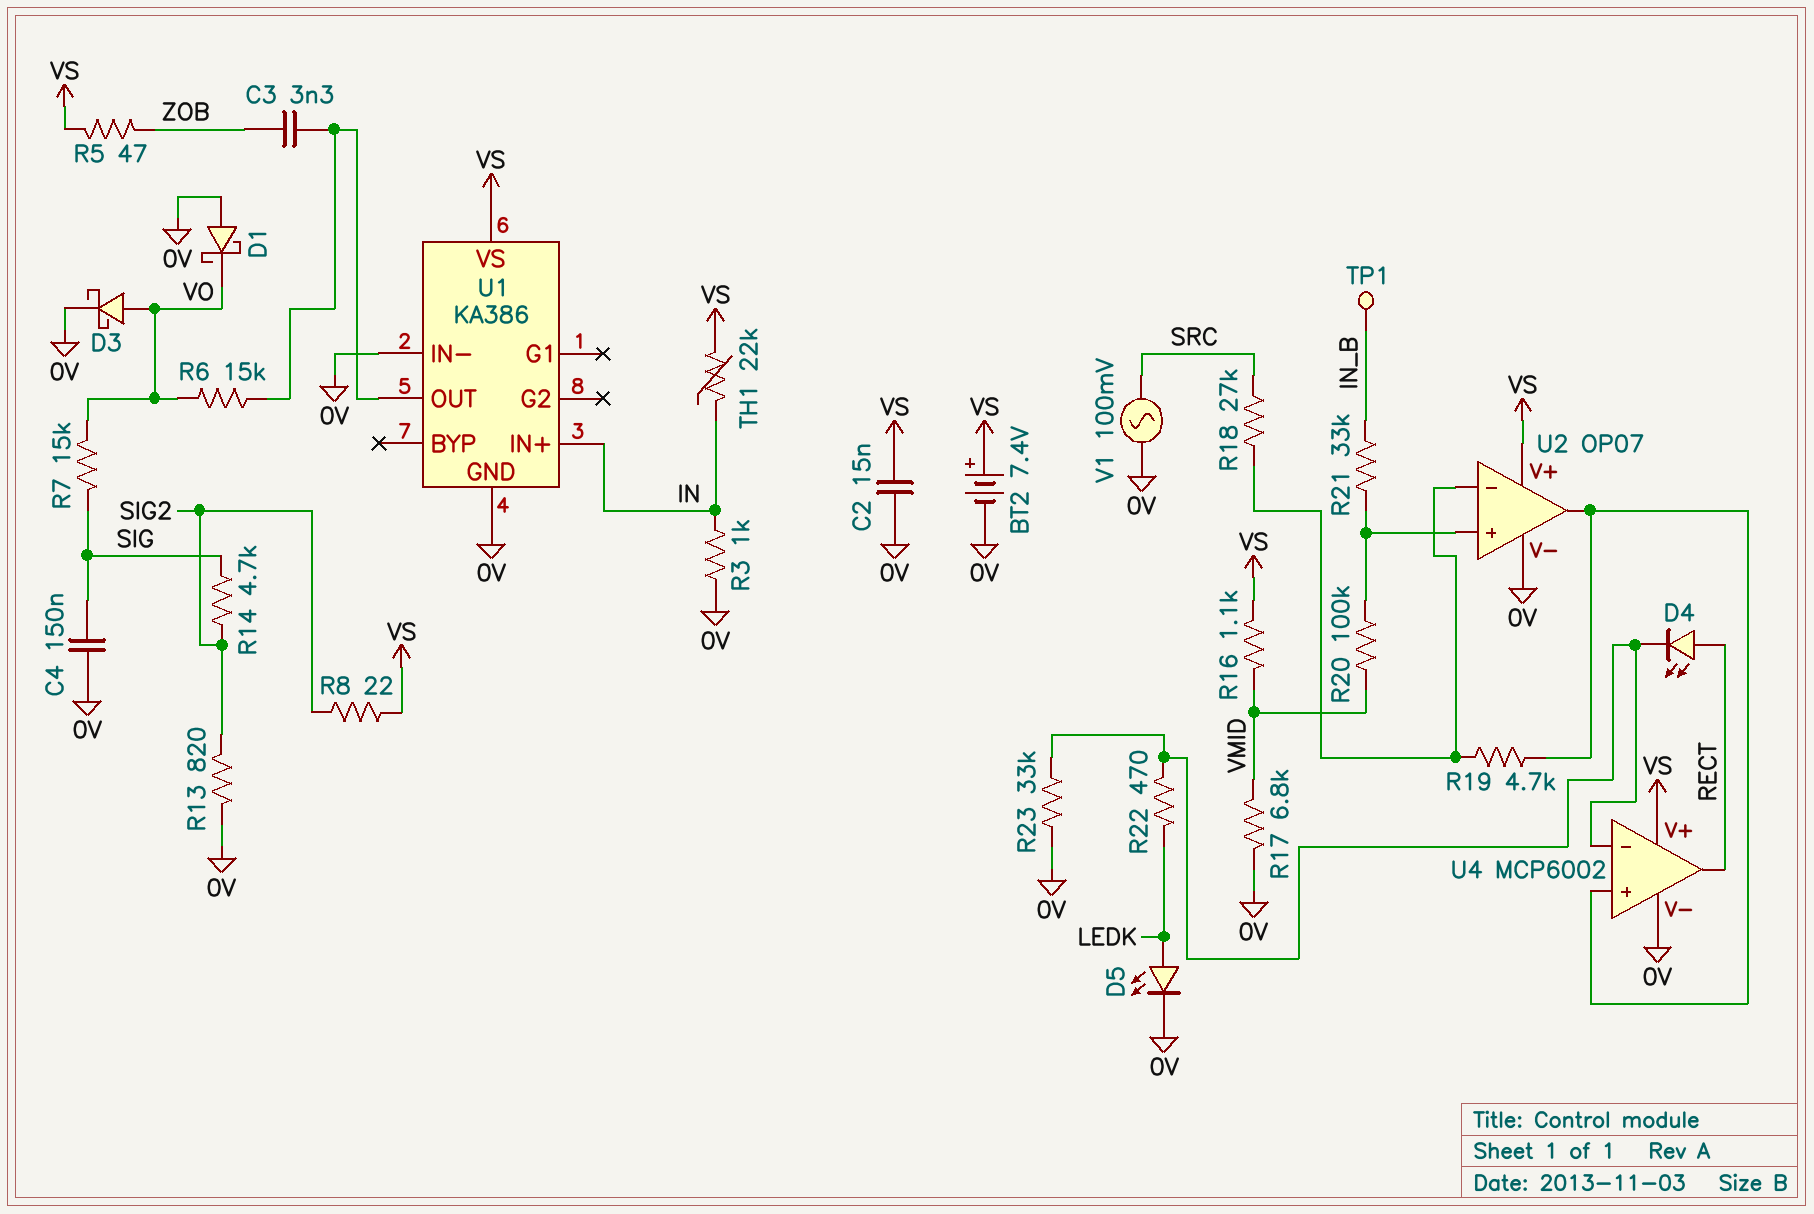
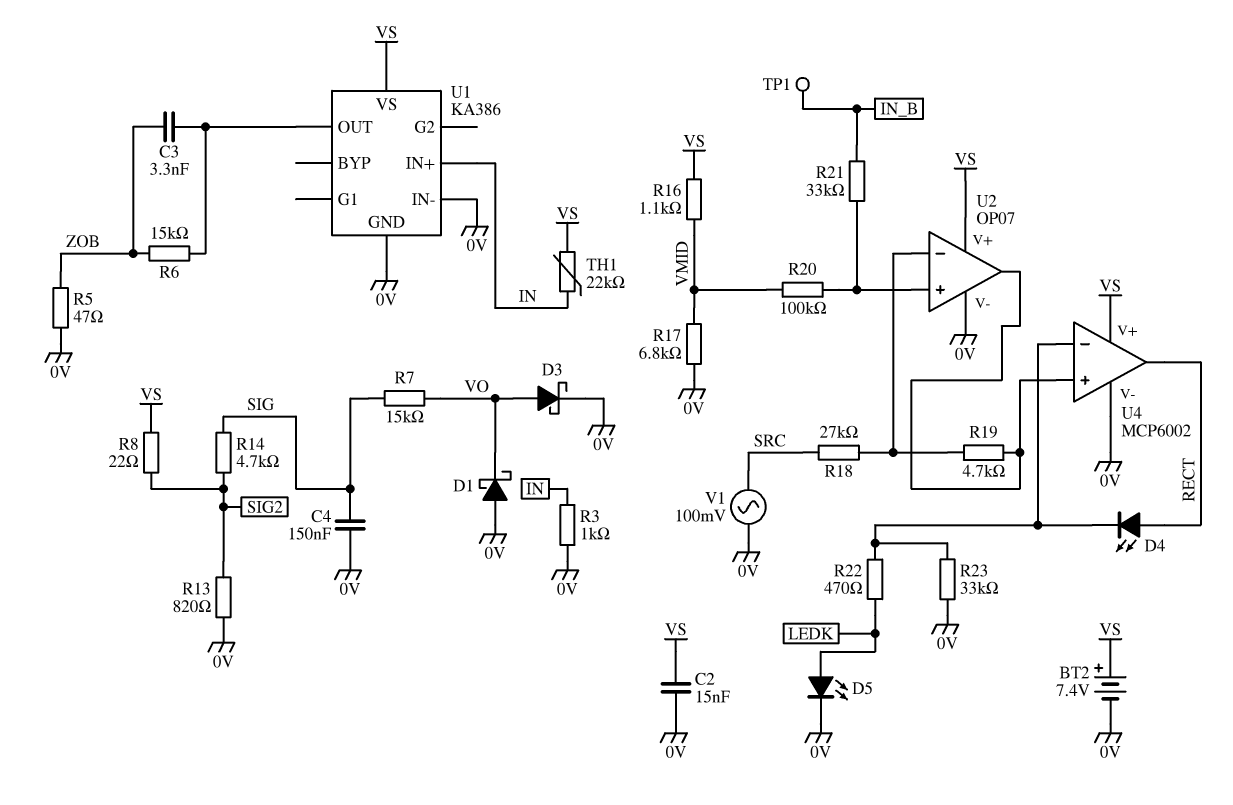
R5: 47 (VS, ZOB) -> 47 (0V, ZOB)
R6: 15k (U1/OUT, VO) -> 15k (U1/OUT, ZOB)

